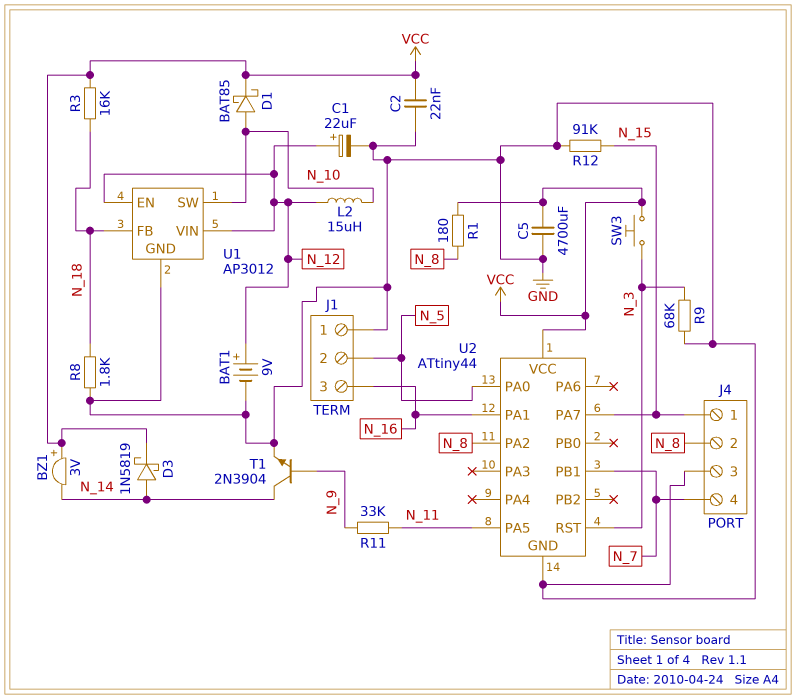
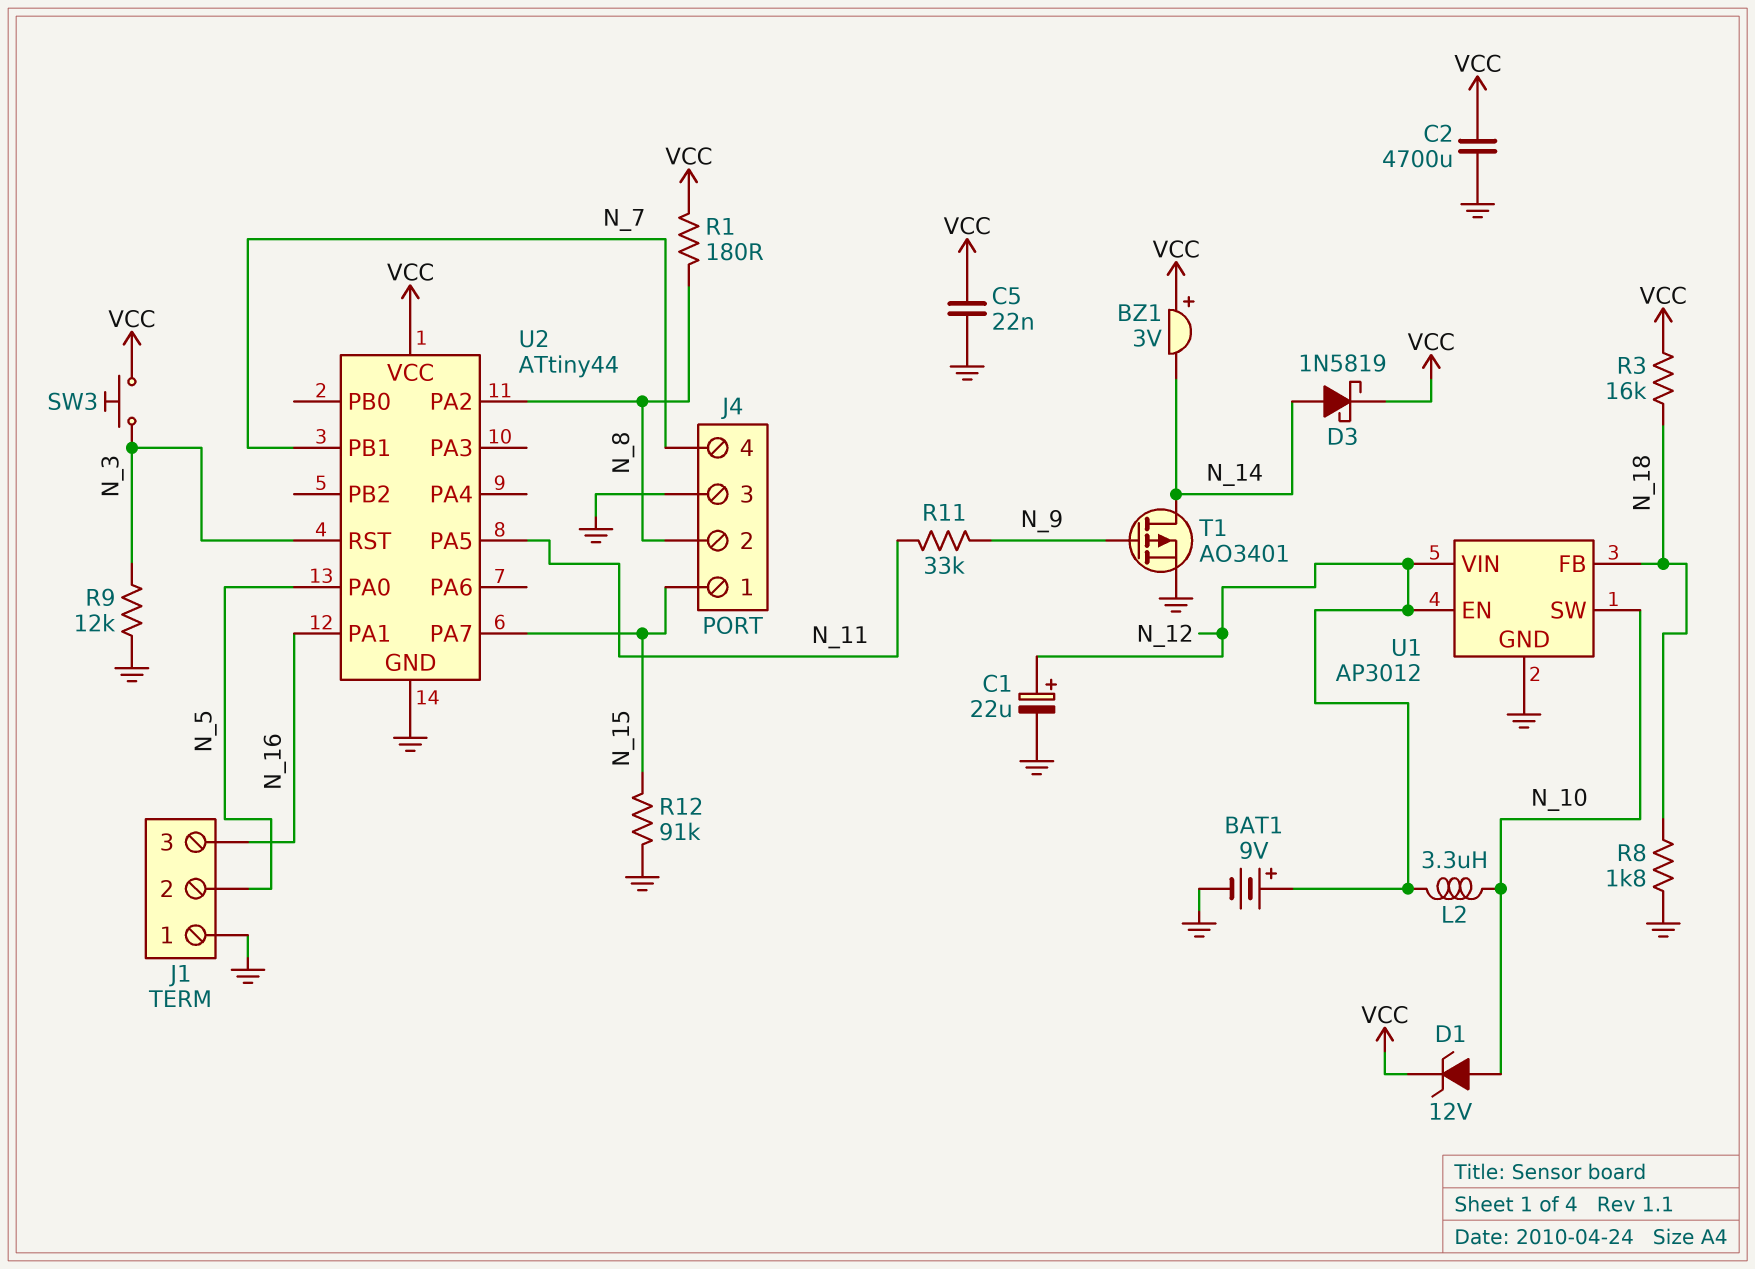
C2: 22nF (GND, VCC) -> 4700uF (GND, VCC)
C5: 4700uF (GND, VCC) -> 22nF (GND, VCC)
D1: schottky BAT85 (A N_10, K VCC) -> zener 12V (A N_10, K VCC)
L2: 15uH (N_10, N_12) -> 3.3uH (N_10, N_12)
R9: 68k (GND, N_3) -> 12k (GND, N_3)
T1: NPN 2N3904 (B N_9, C N_14, E GND) -> PMOS AO3401 (G N_9, D N_14, S GND)

